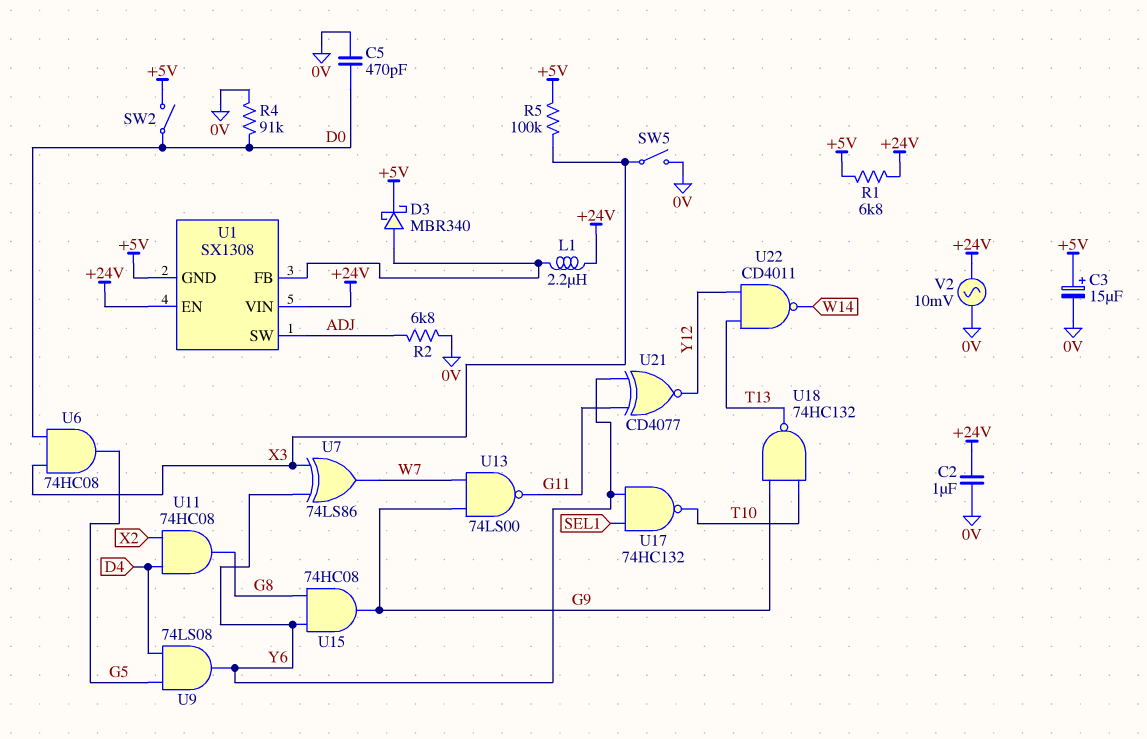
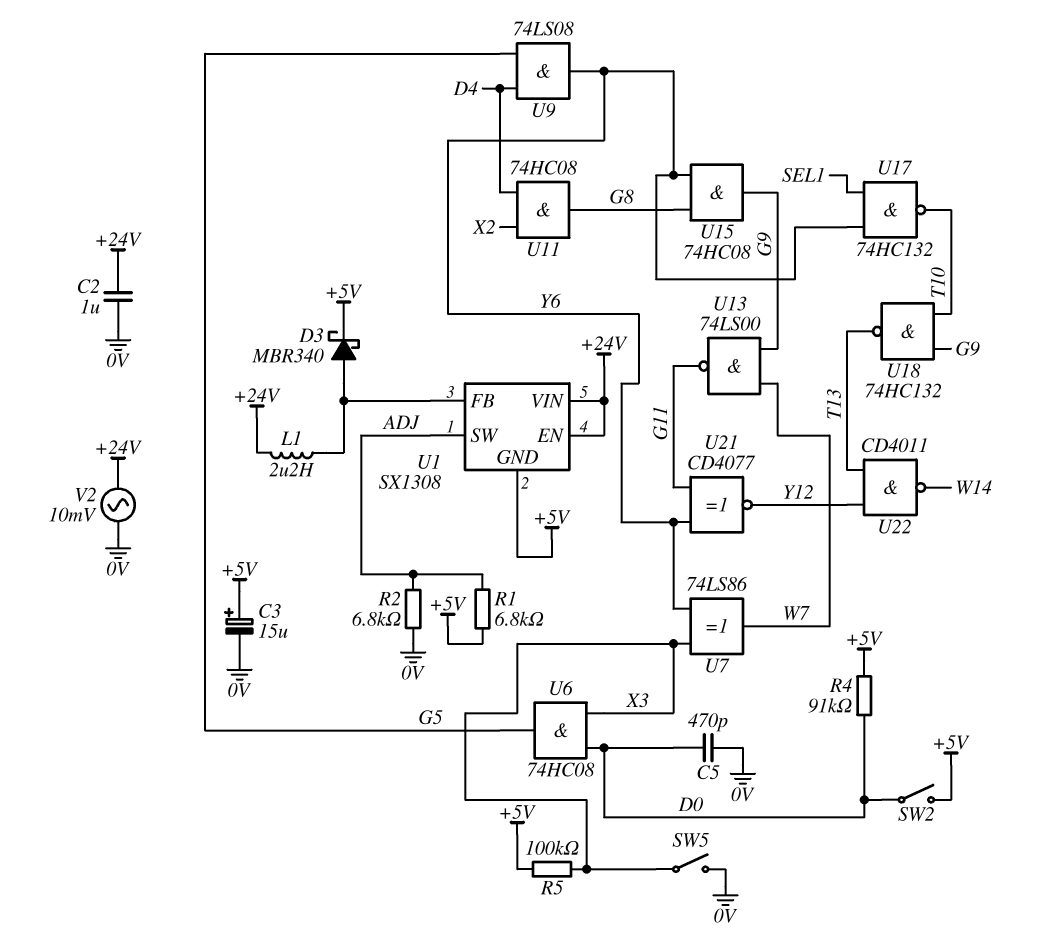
R1: 6.8k (+5V, +24V) -> 6.8k (+5V, ADJ)
R4: 91k (0V, D0) -> 91k (+5V, D0)

